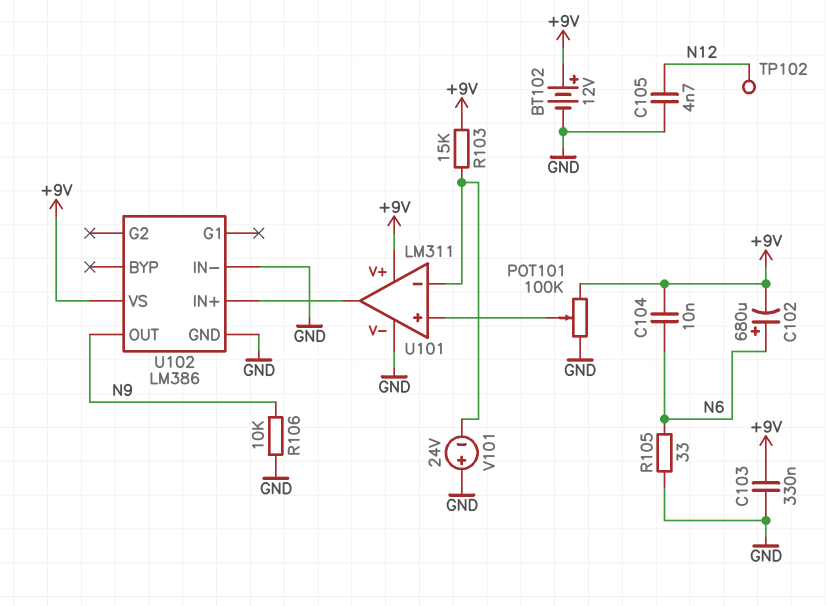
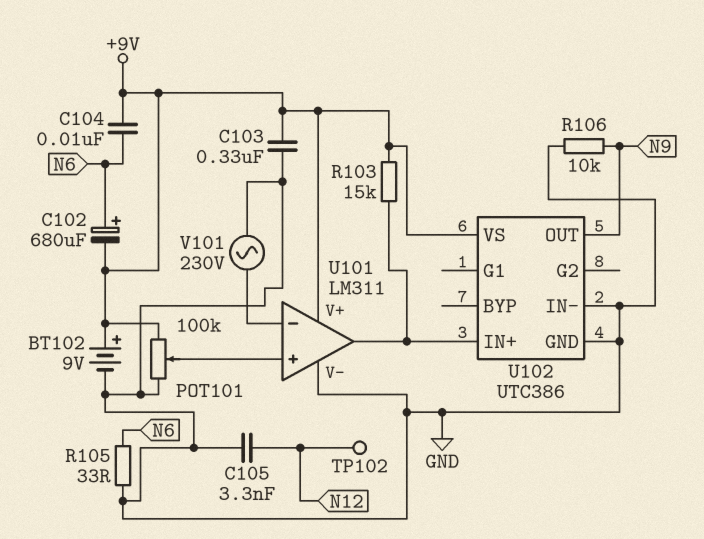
BT102: 12V (plus +9V, minus GND) -> 9V (plus +9V, minus GND)
C105: 4.7nF (GND, N12) -> 3.3nF (GND, N12)
R103: 15k (+9V, U101/in-) -> 15k (+9V, U101/out)
U102: LM386 -> UTC386
V101: 24V (plus GND, minus U101/in-) -> AC 230V (GND, U101/in-)

